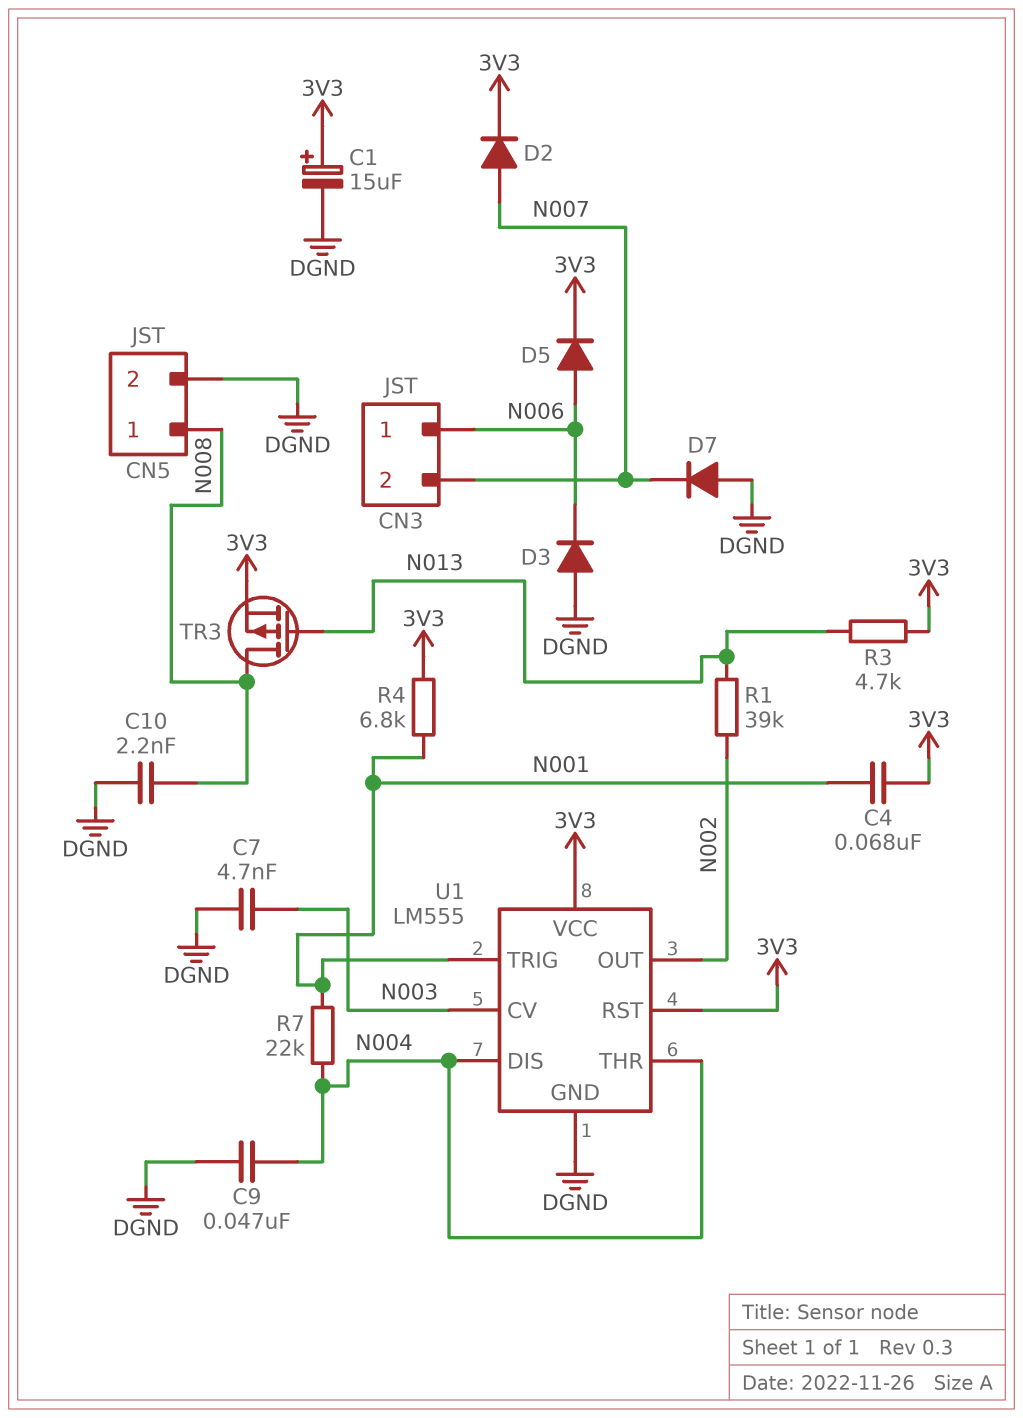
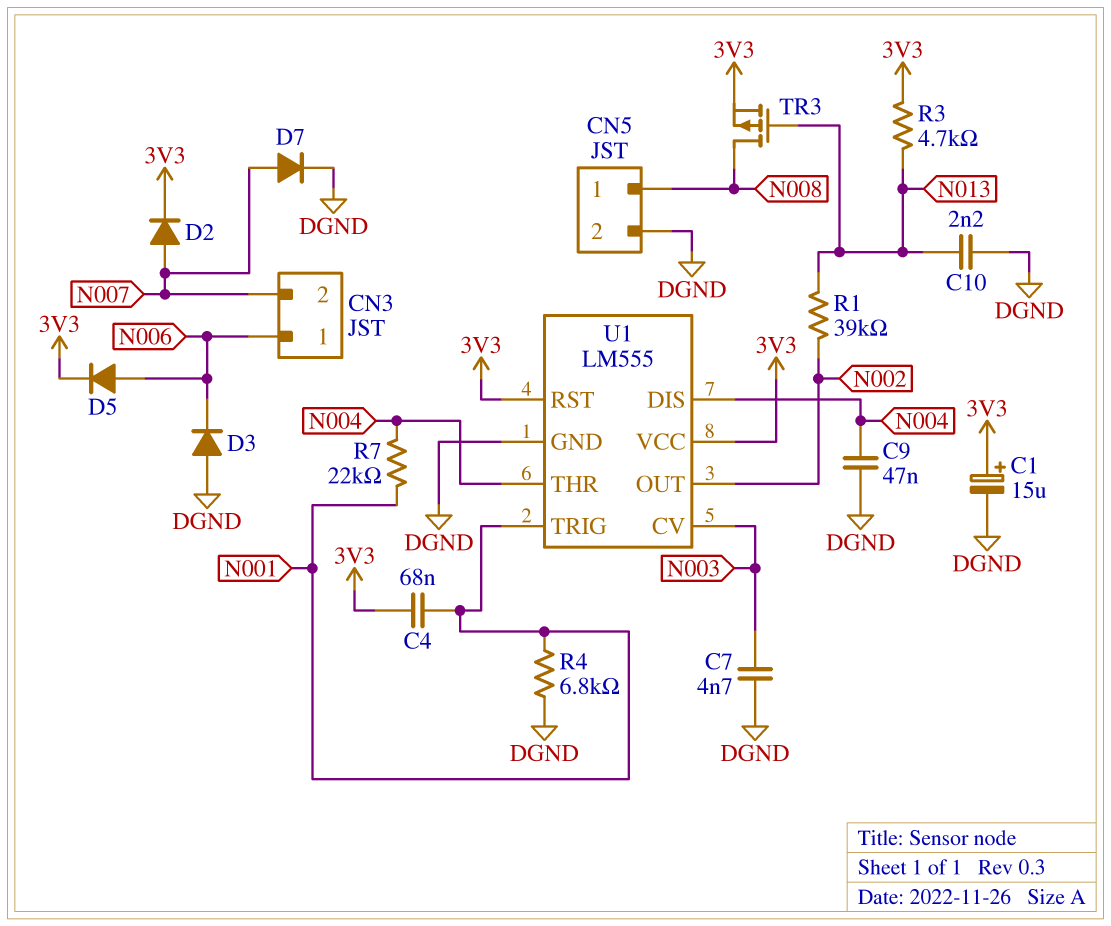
C10: 2.2nF (DGND, N008) -> 2.2nF (DGND, N013)
D7: diode (A DGND, K N007) -> diode (A N007, K DGND)
R4: 6.8k (3V3, N001) -> 6.8k (DGND, N001)

